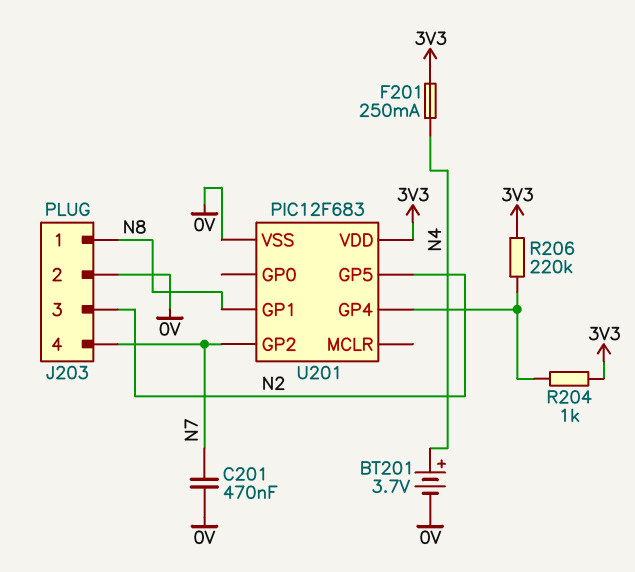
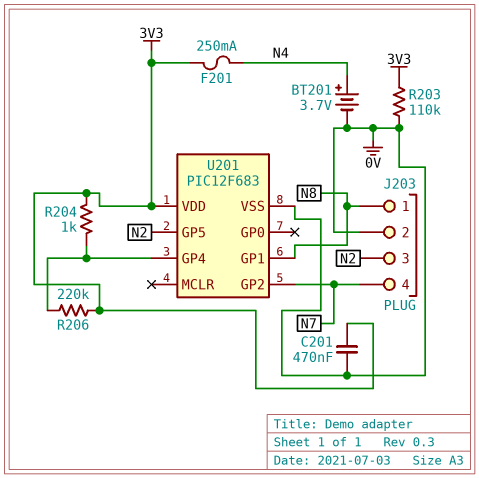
C201: 470nF (0V, N7) -> 470nF (0V, 3V3)
R203: none -> 110k (0V, 3V3)

